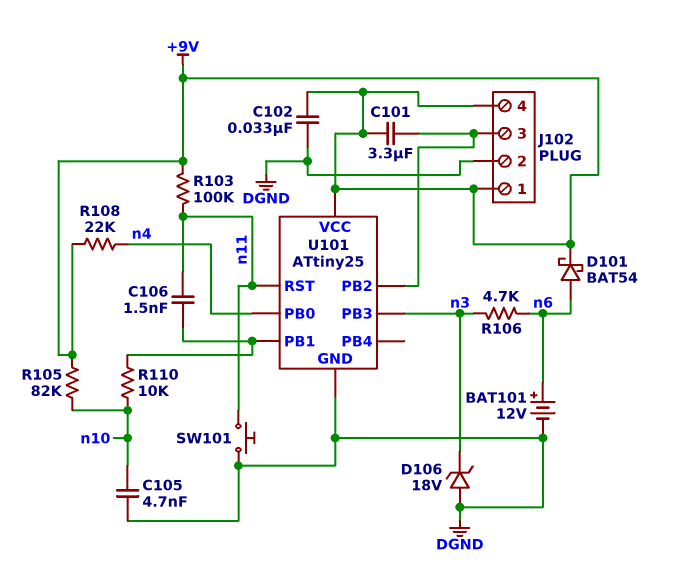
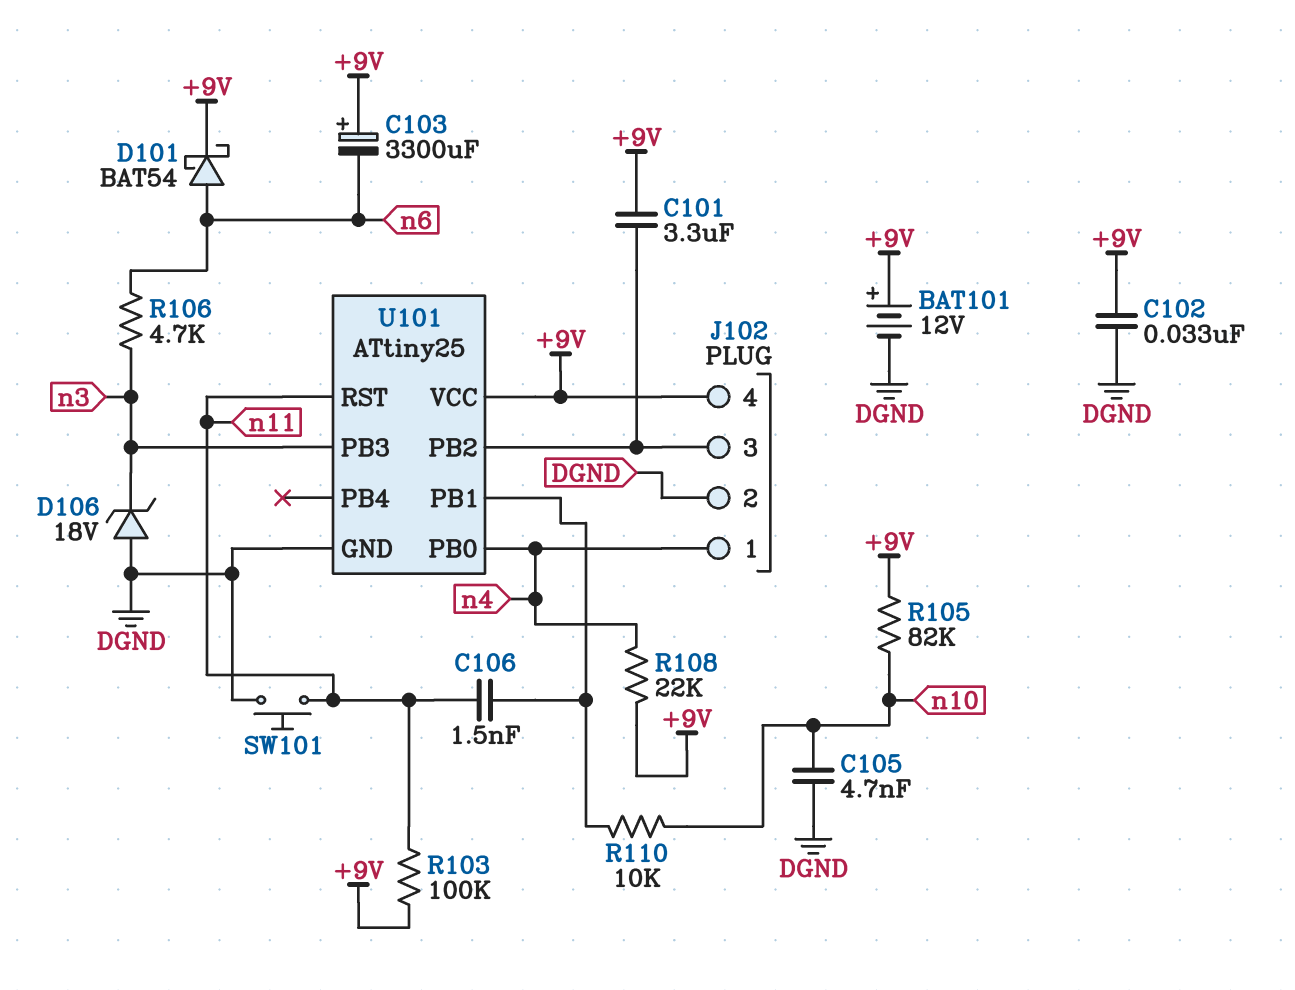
BAT101: 12V (plus n6, minus DGND) -> 12V (plus +9V, minus DGND)
C103: none -> 3300uF (plus +9V, minus n6)
J102 pin 1: +9V -> n4

